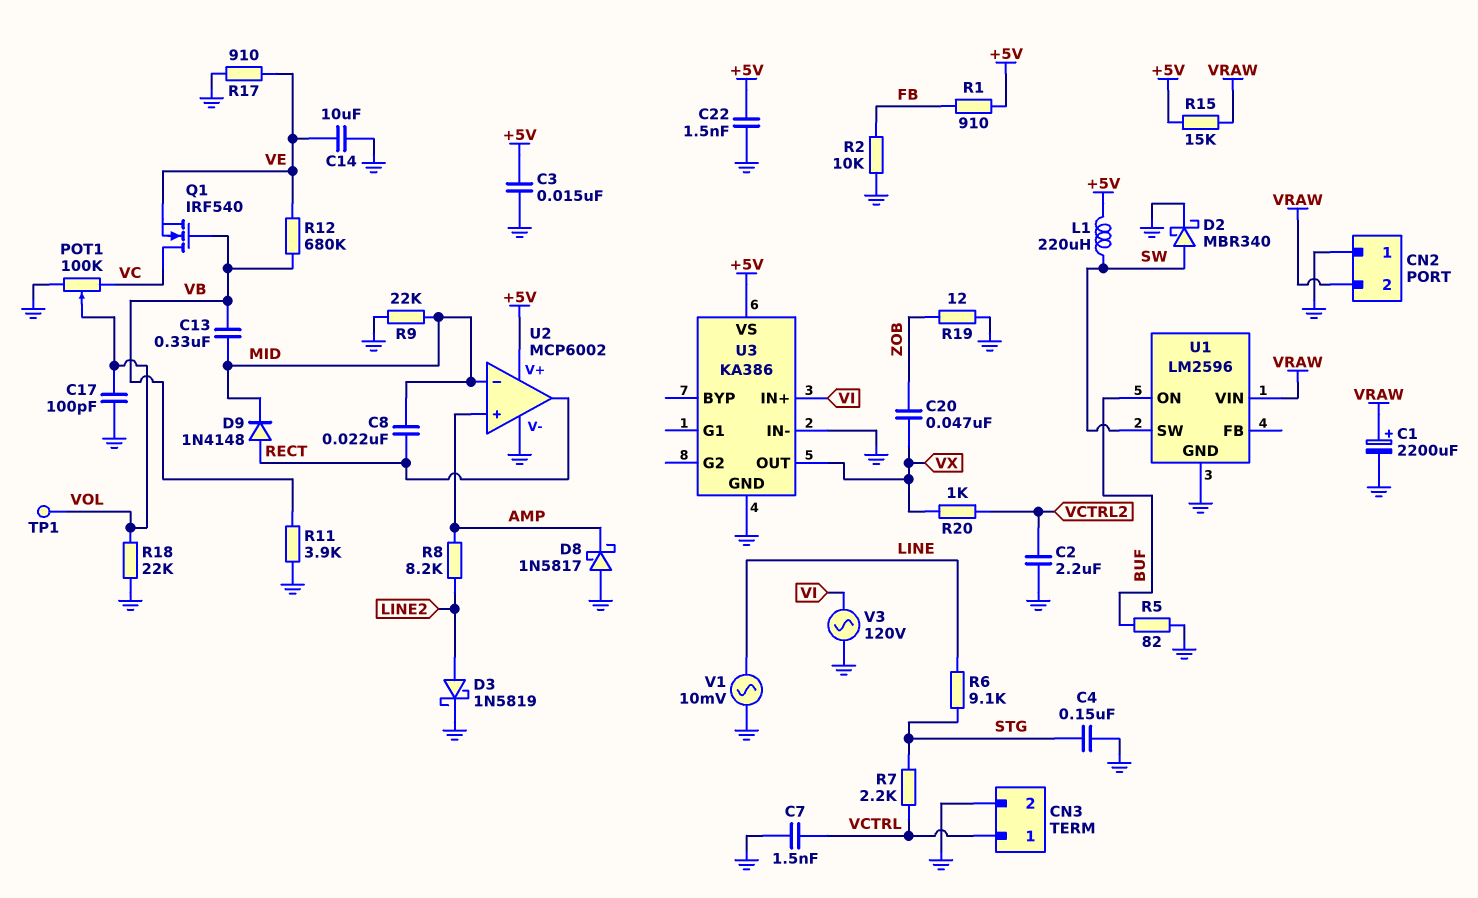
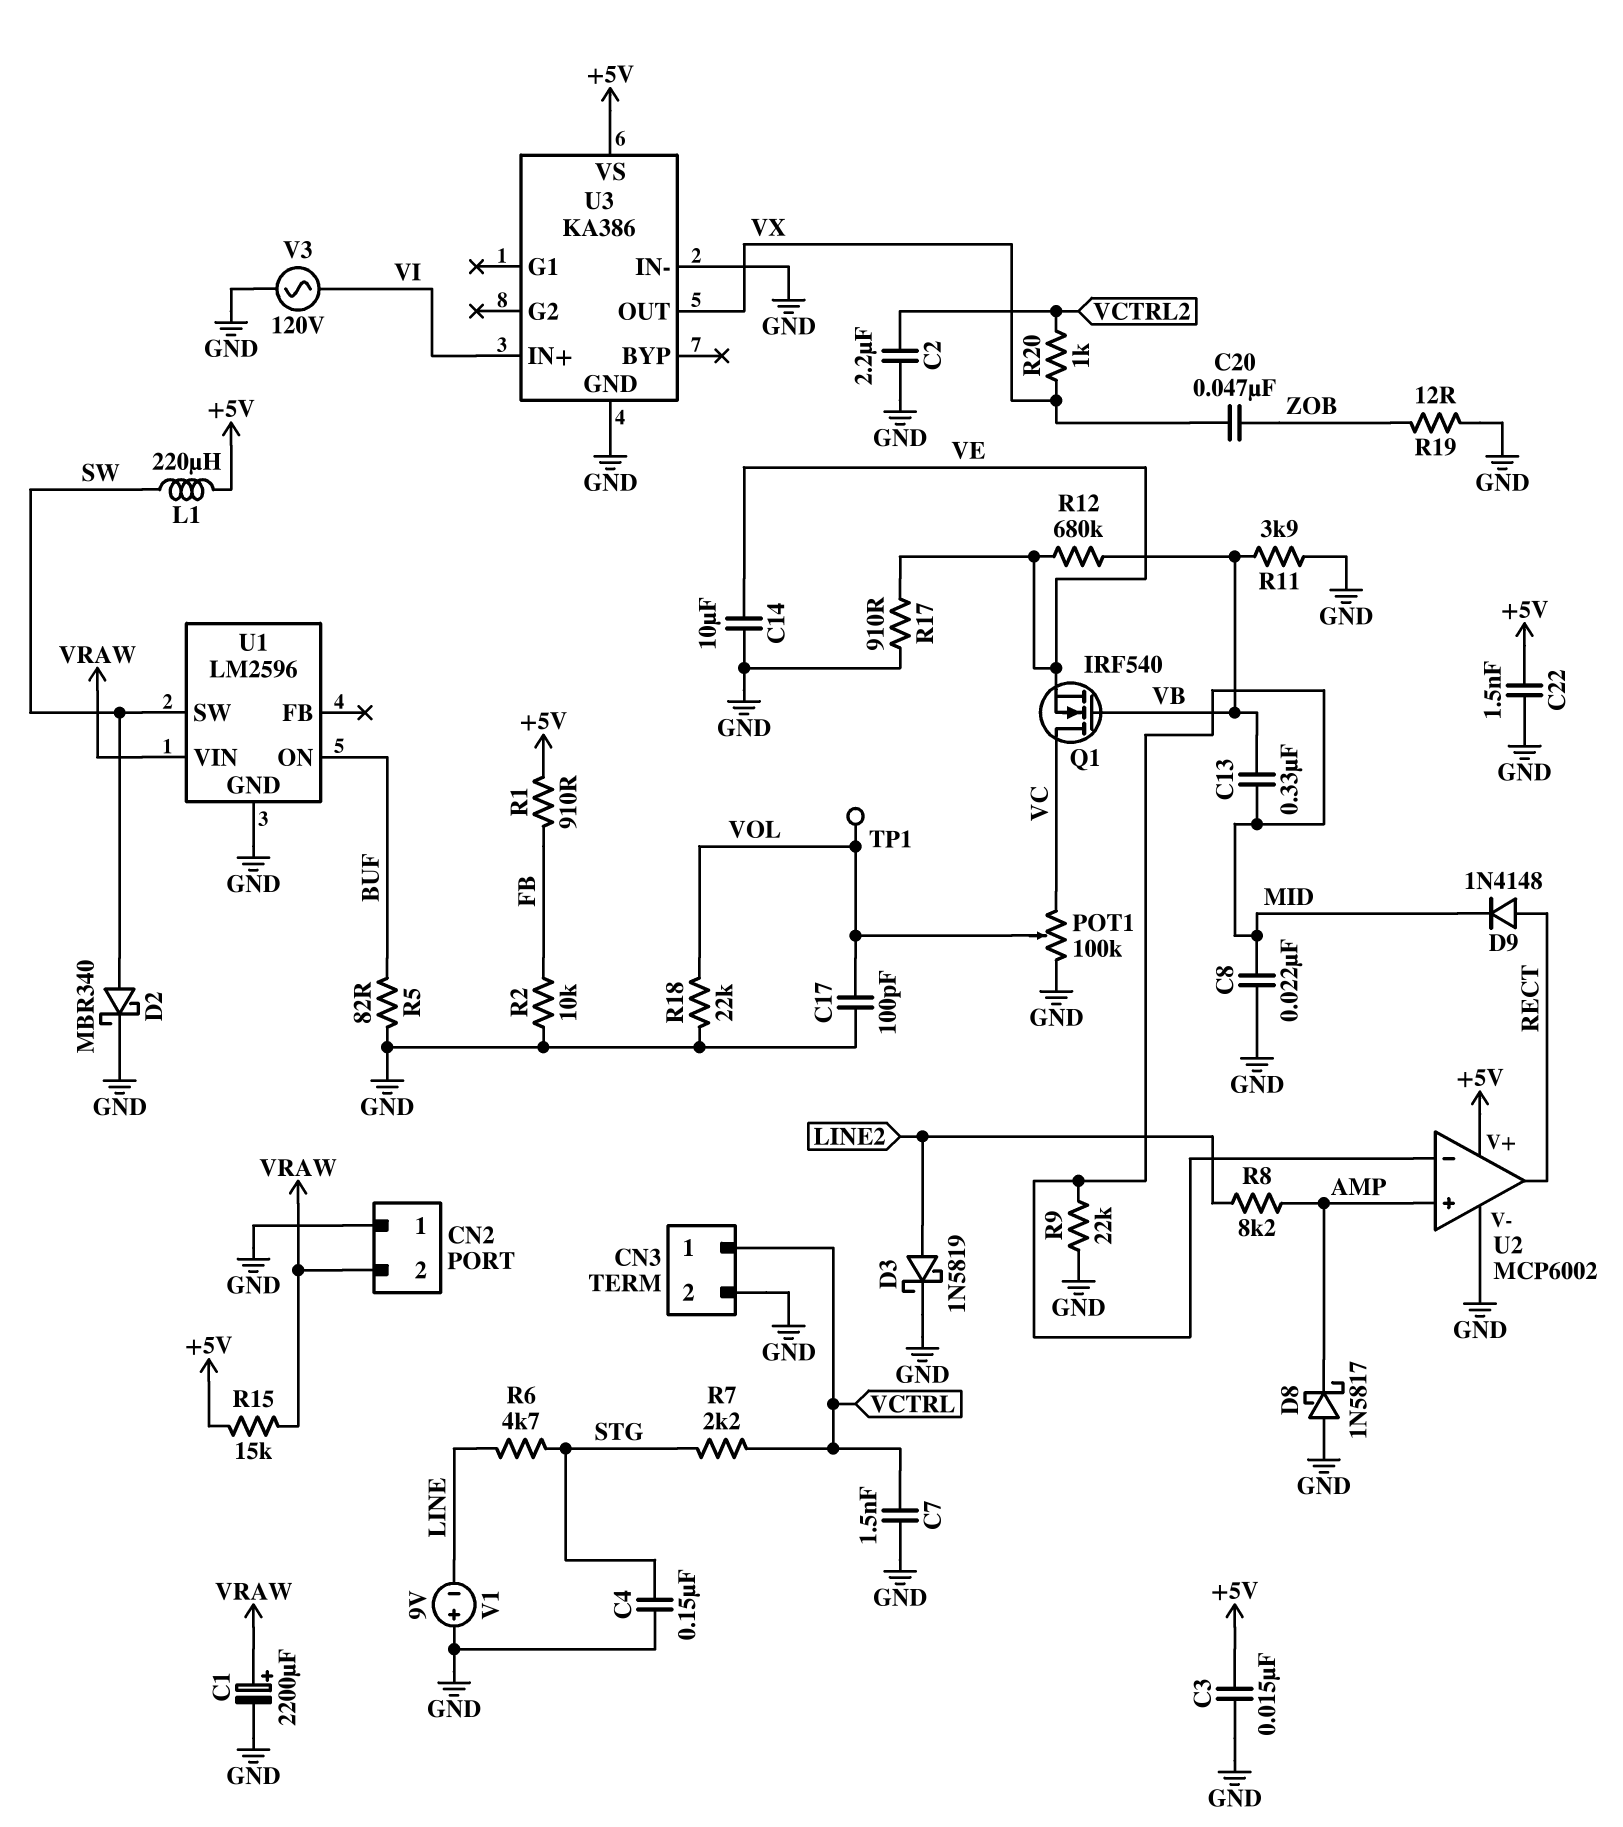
C8: 22nF (MID, RECT) -> 22nF (GND, MID)
R6: 9.1k (LINE, STG) -> 4.7k (LINE, STG)
V1: AC 10mV (GND, LINE) -> 9V (plus GND, minus LINE)

